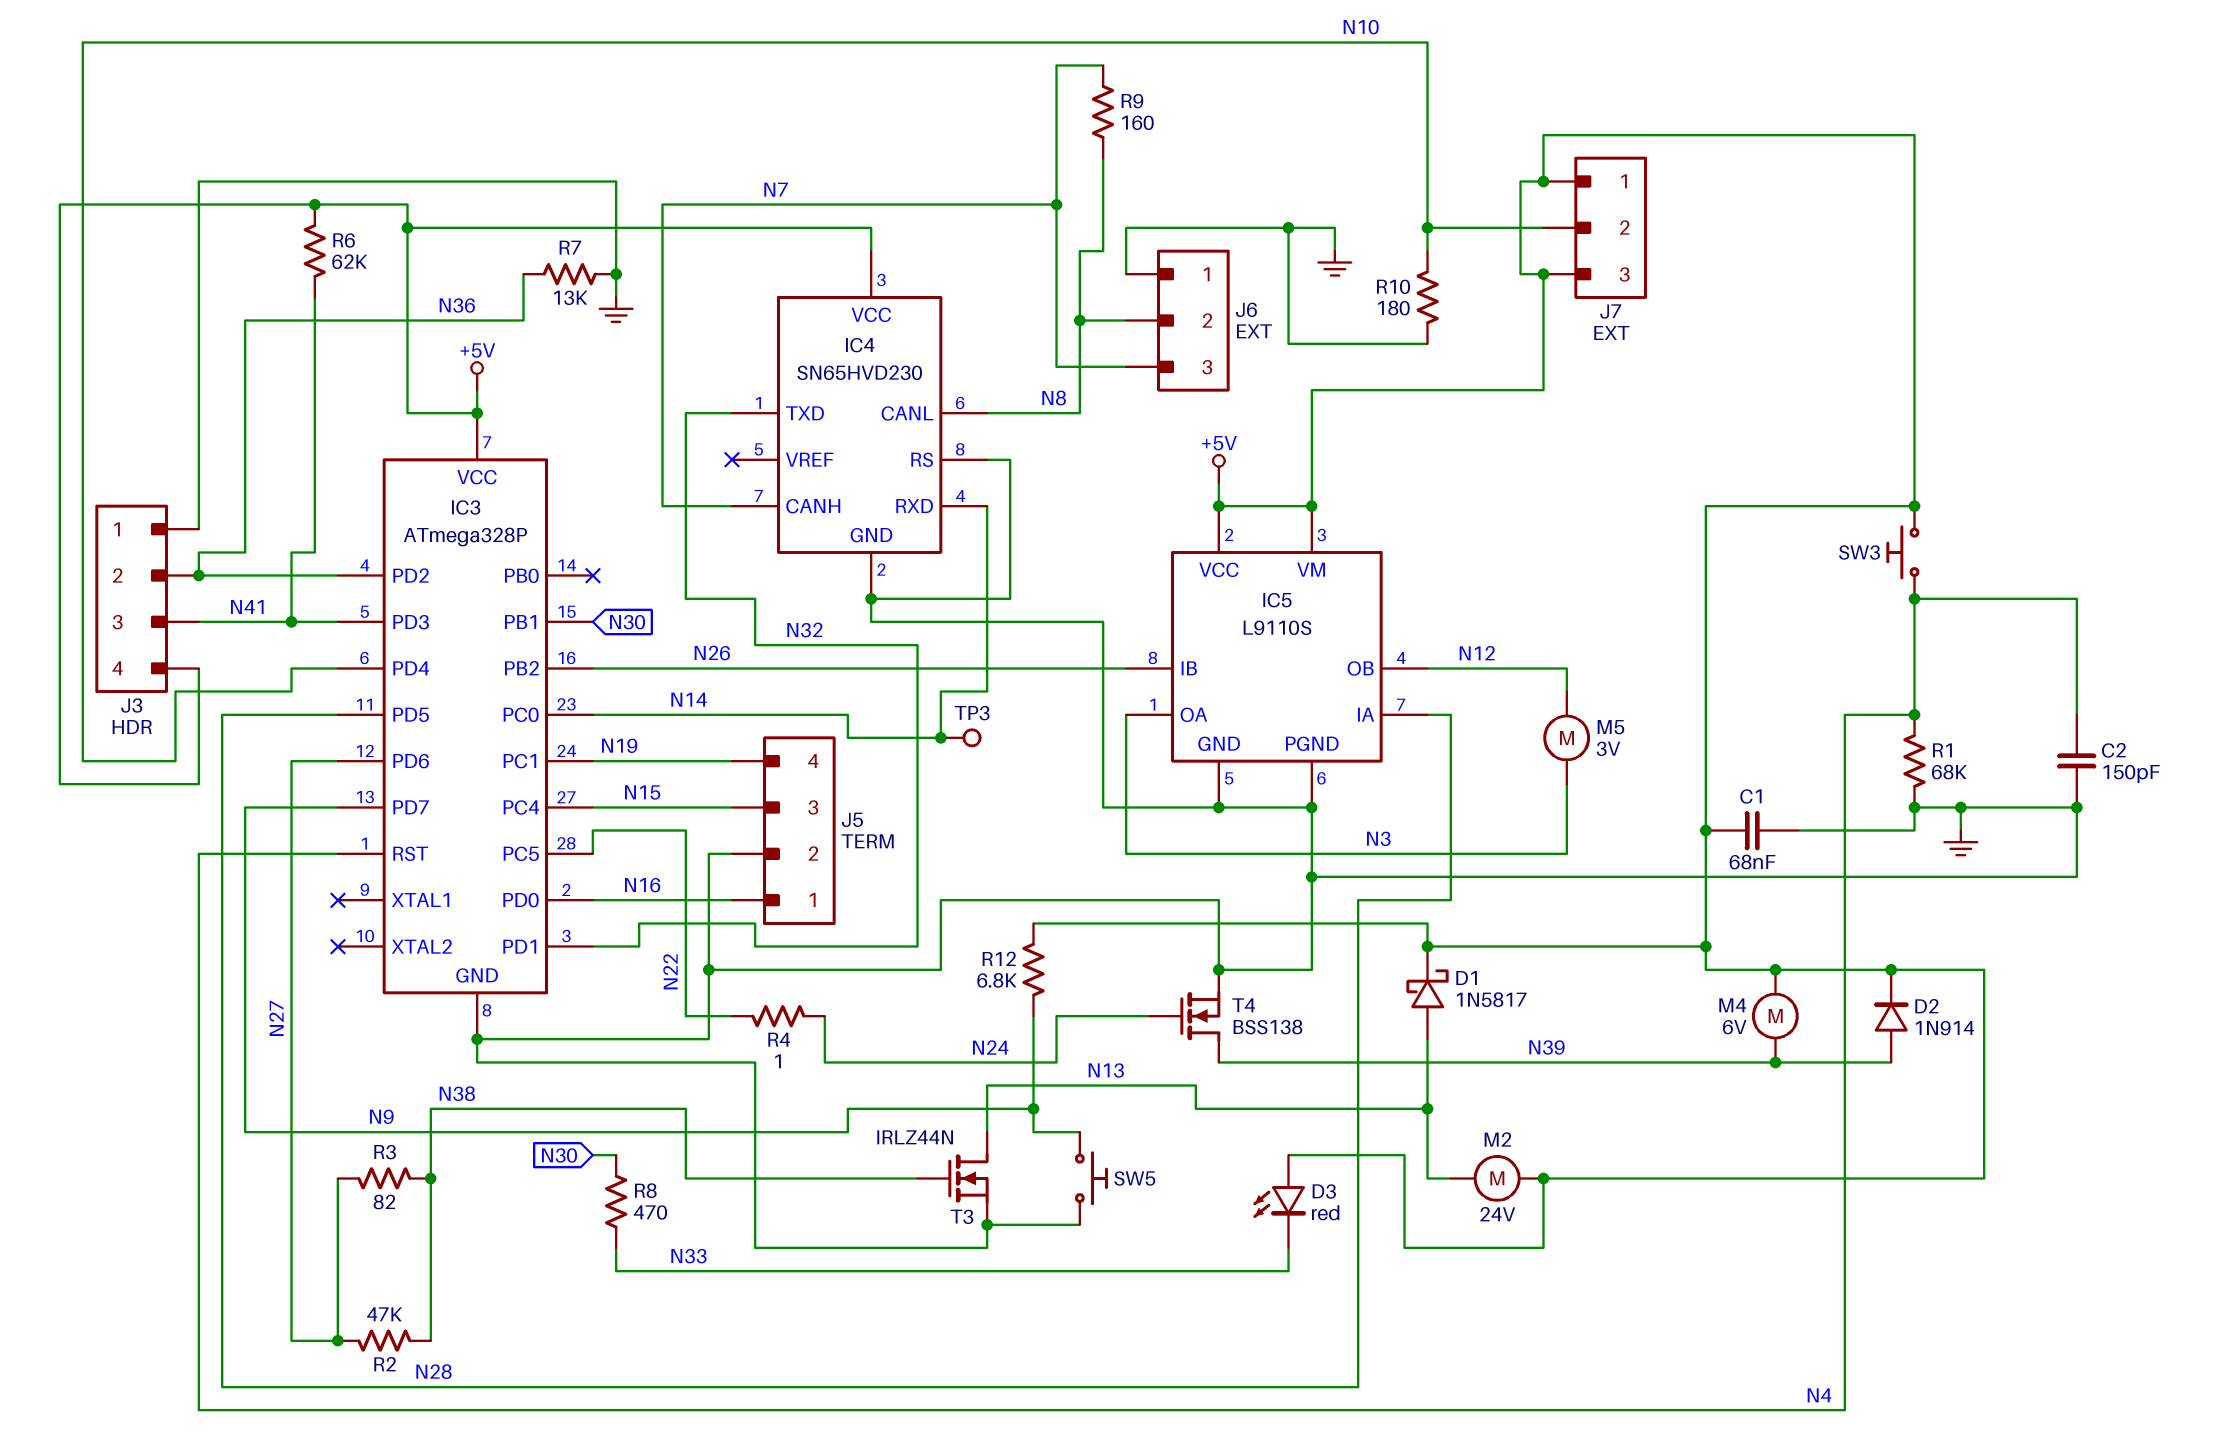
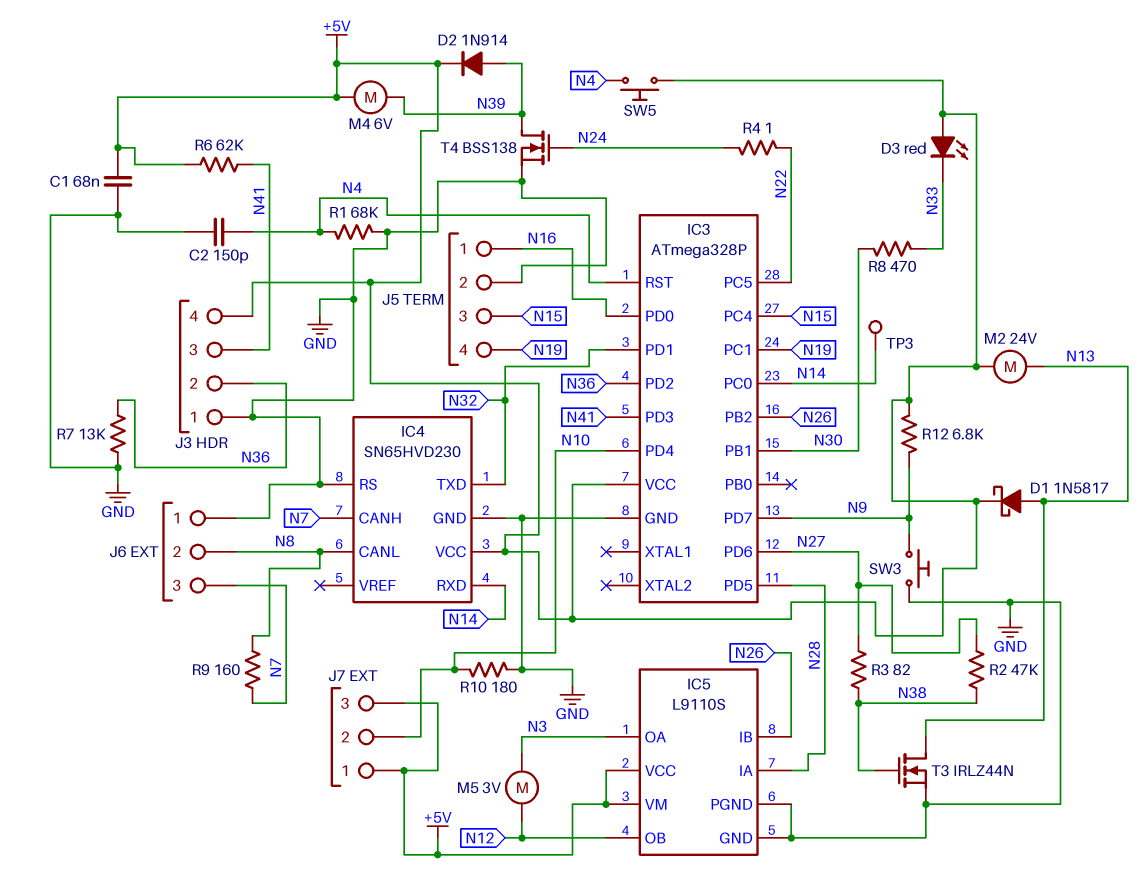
SW3: button (+5V, N4) -> button (GND, N9)
SW5: button (GND, N9) -> button (+5V, N4)

